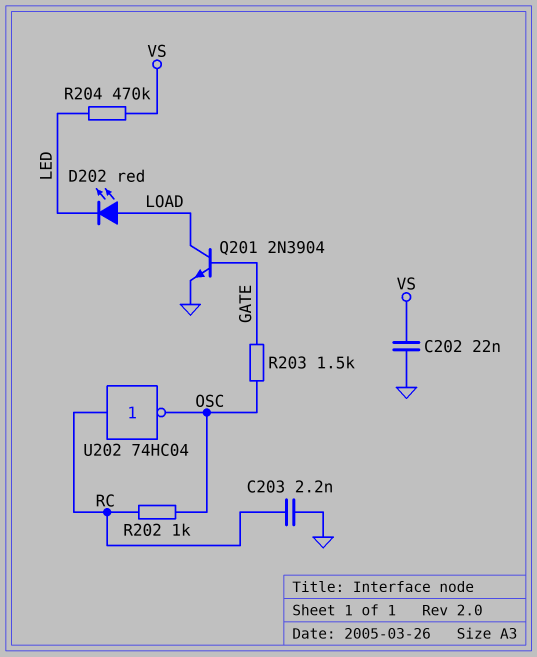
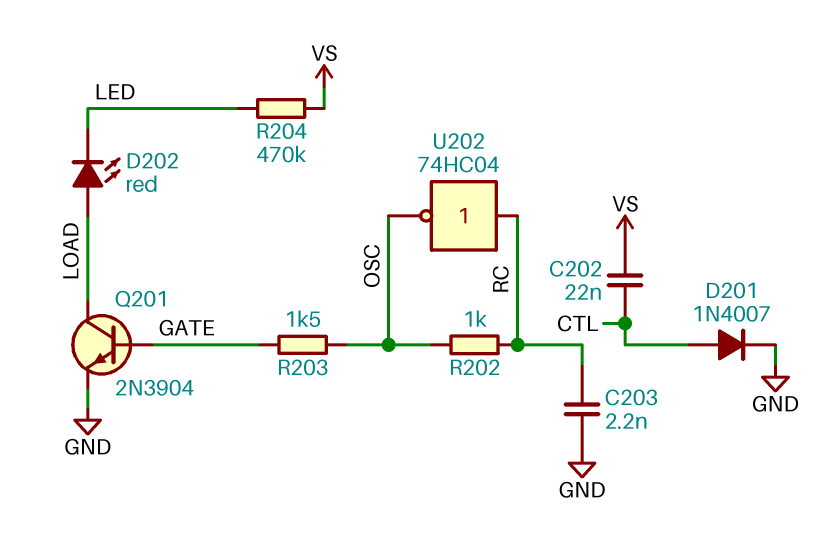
C202: 22nF (GND, VS) -> 22nF (CTL, VS)
D201: none -> diode 1N4007 (A CTL, K GND)

